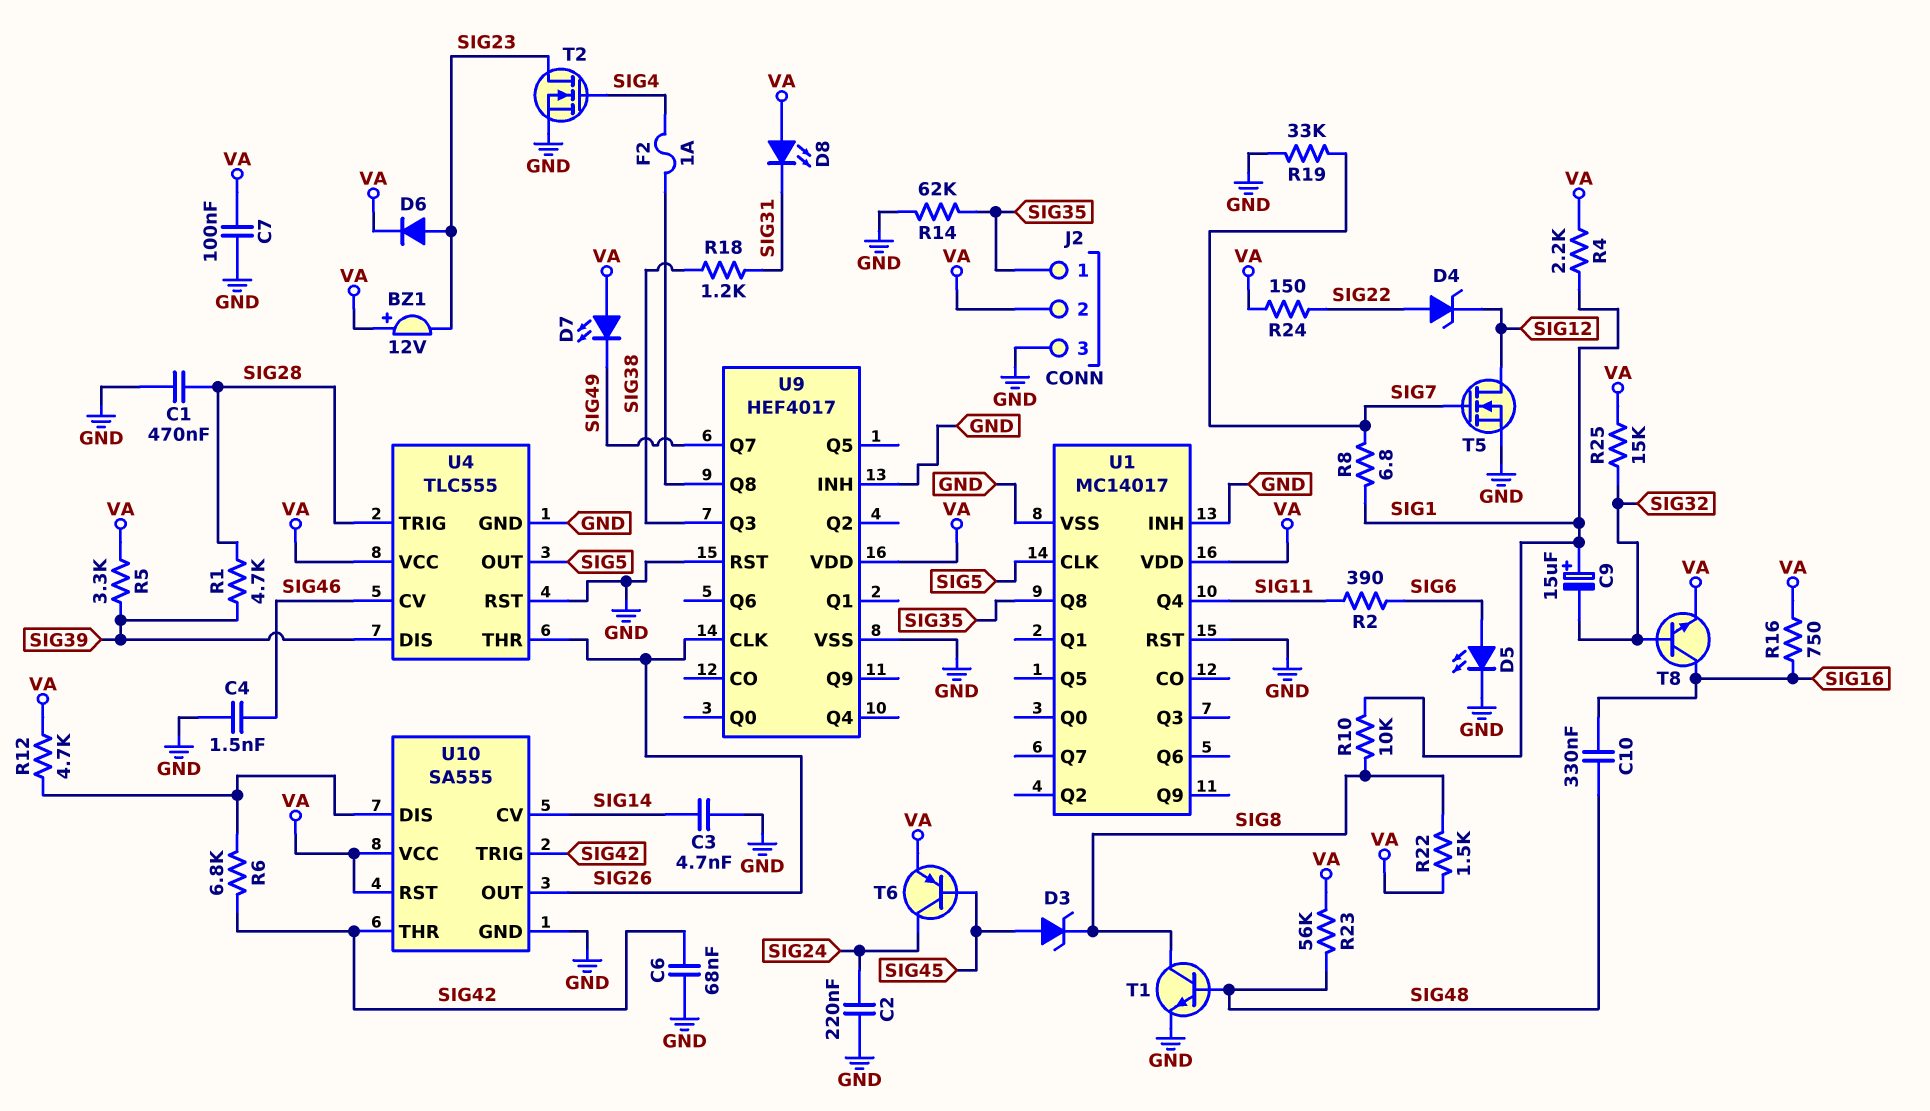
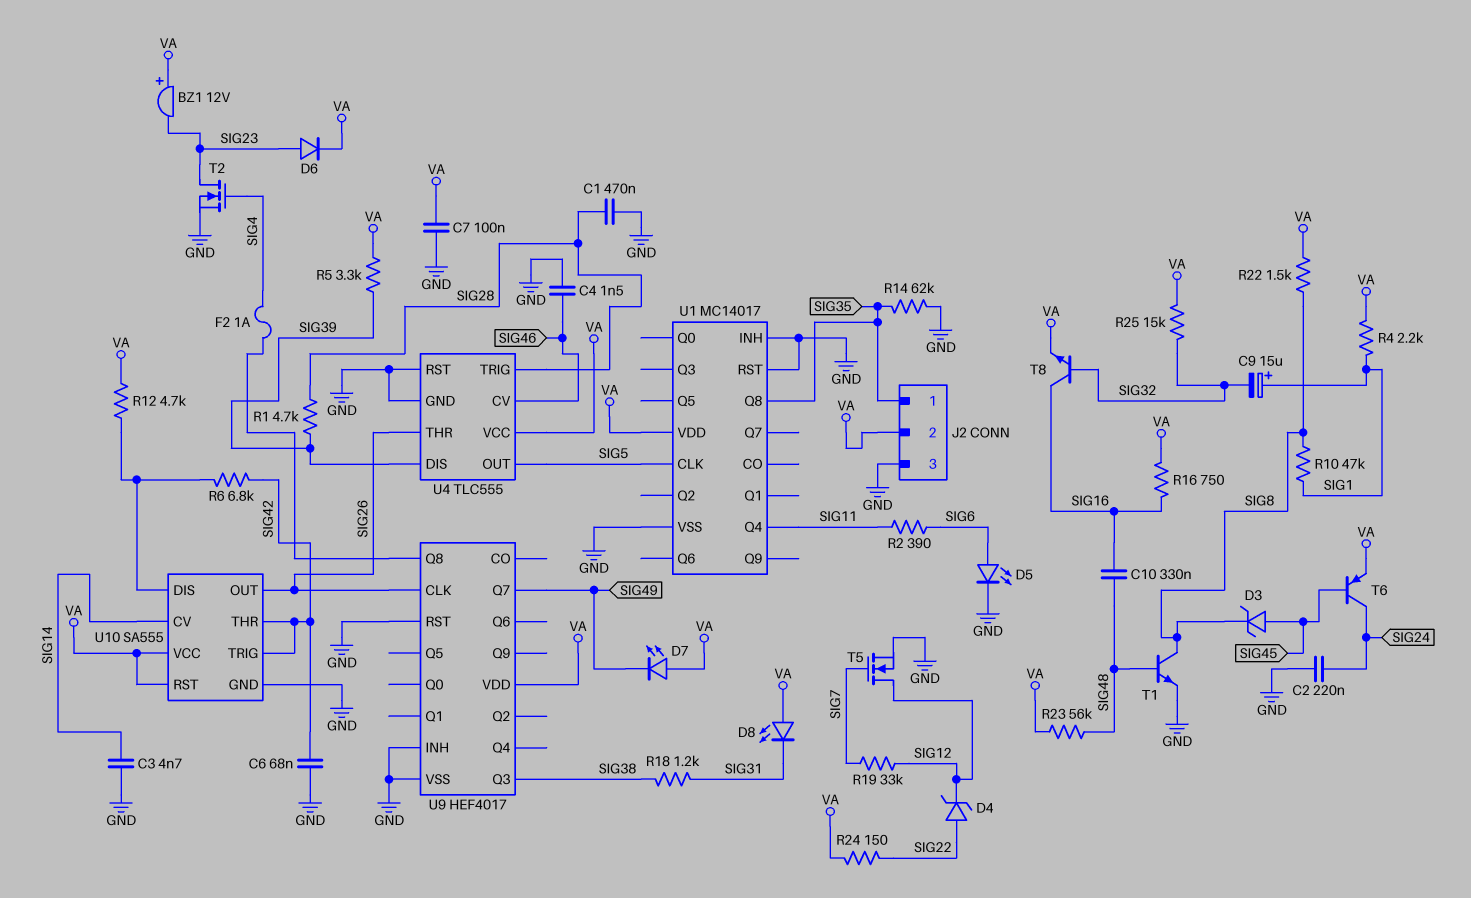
R8: 6.8 (SIG1, SIG7) -> none
R10: 10k (SIG1, SIG8) -> 47k (SIG1, SIG8)
R19: 33k (GND, SIG7) -> 33k (SIG7, SIG12)

